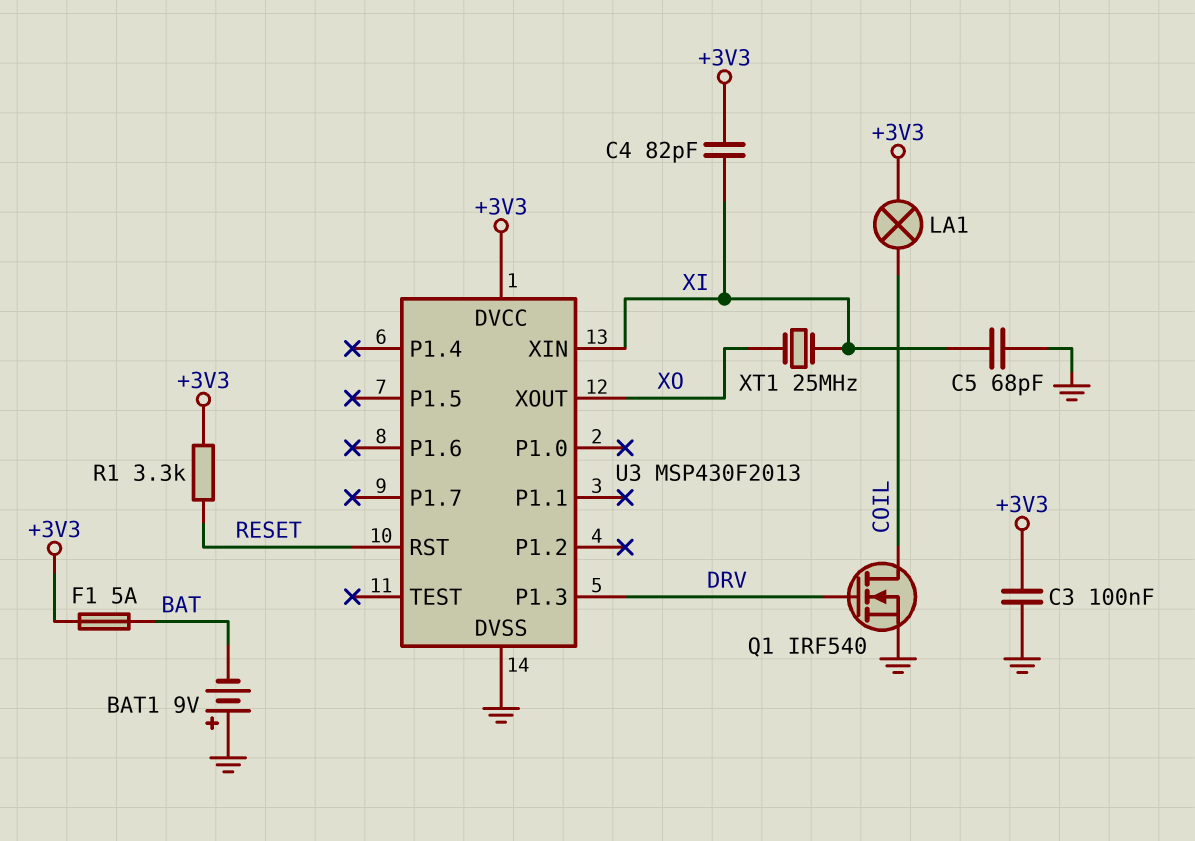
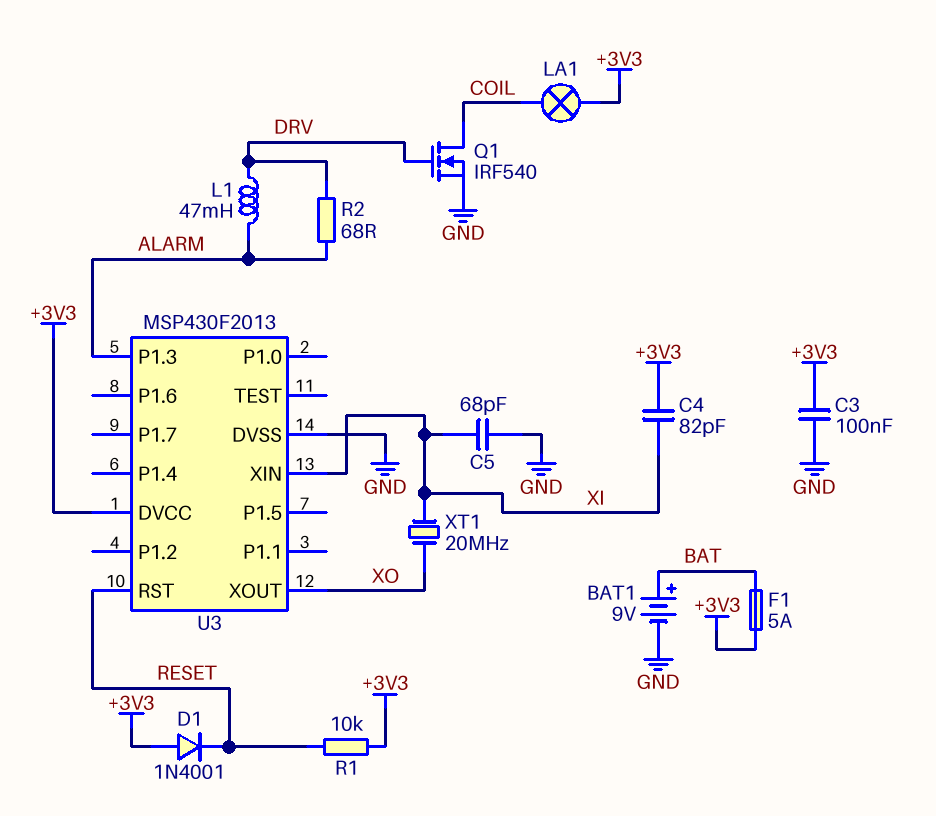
BAT1: 9V (plus GND, minus BAT) -> 9V (plus BAT, minus GND)
D1: none -> diode 1N4001 (A +3V3, K RESET)
L1: none -> 47mH (ALARM, DRV)
R1: 3.3k (+3V3, RESET) -> 10k (+3V3, RESET)
R2: none -> 68 (ALARM, DRV)
U3 pin P1.3: DRV -> ALARM
XT1: 25MHz (XI, XO) -> 20MHz (XI, XO)

